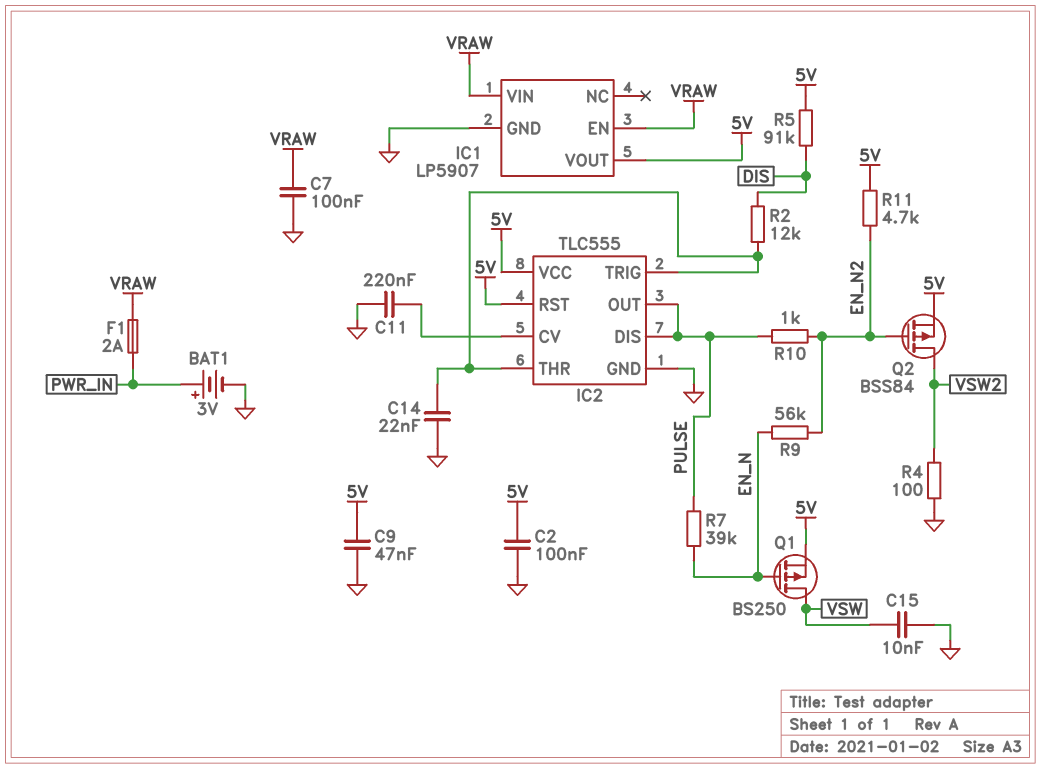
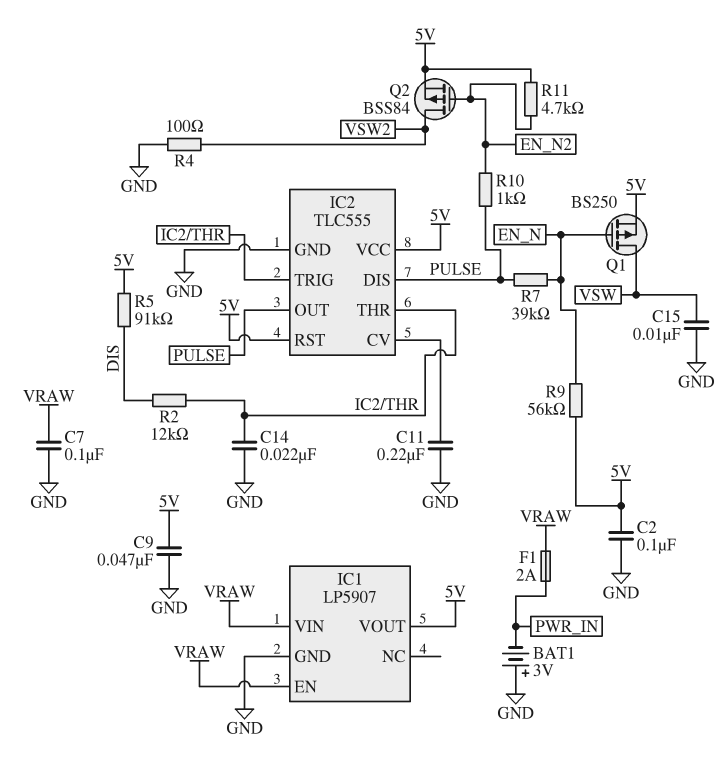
BAT1: 3V (plus PWR_IN, minus GND) -> 3V (plus GND, minus PWR_IN)
R9: 56k (EN_N, EN_N2) -> 56k (5V, EN_N)

